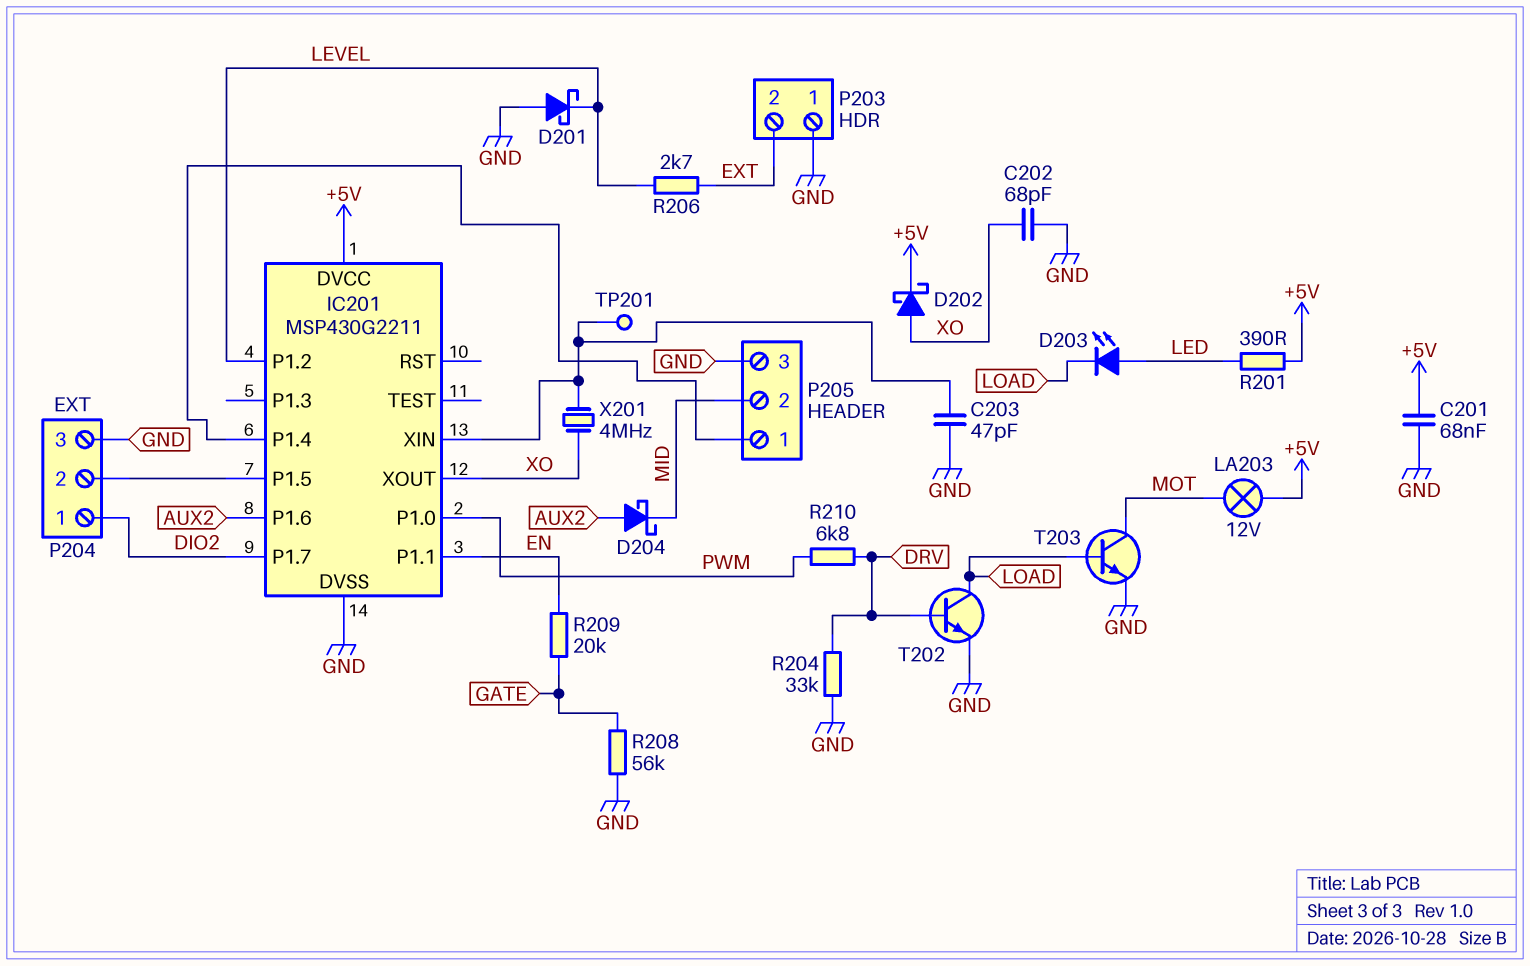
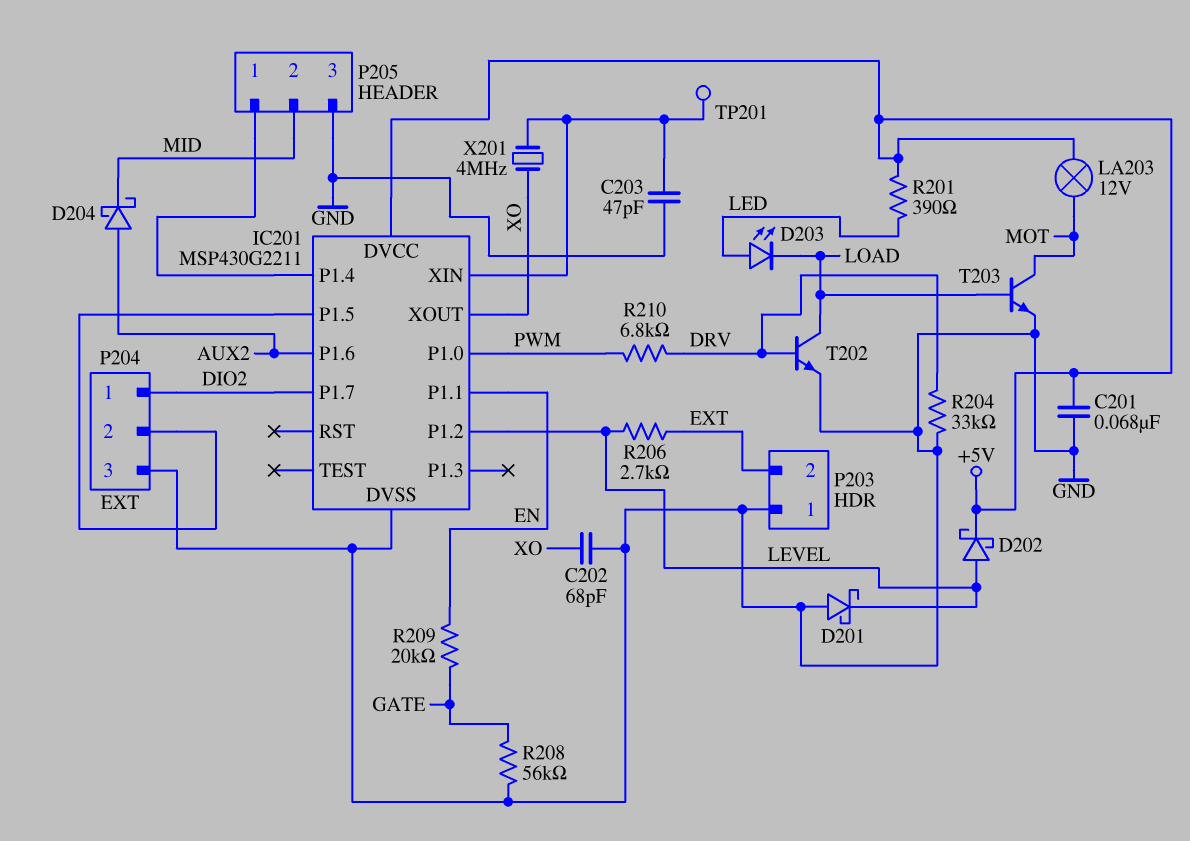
D202: schottky (A XO, K +5V) -> schottky (A LEVEL, K +5V)

